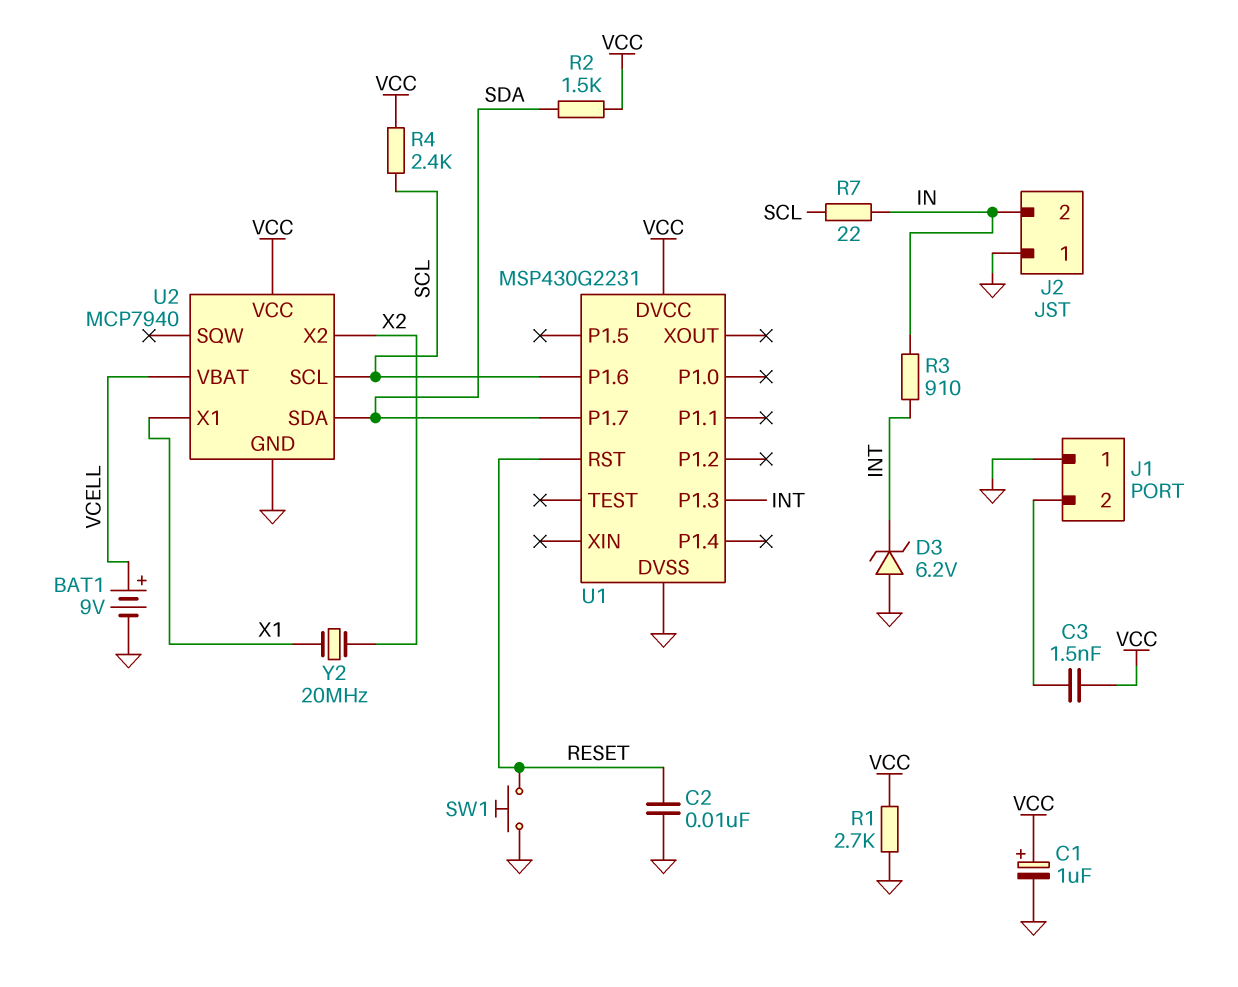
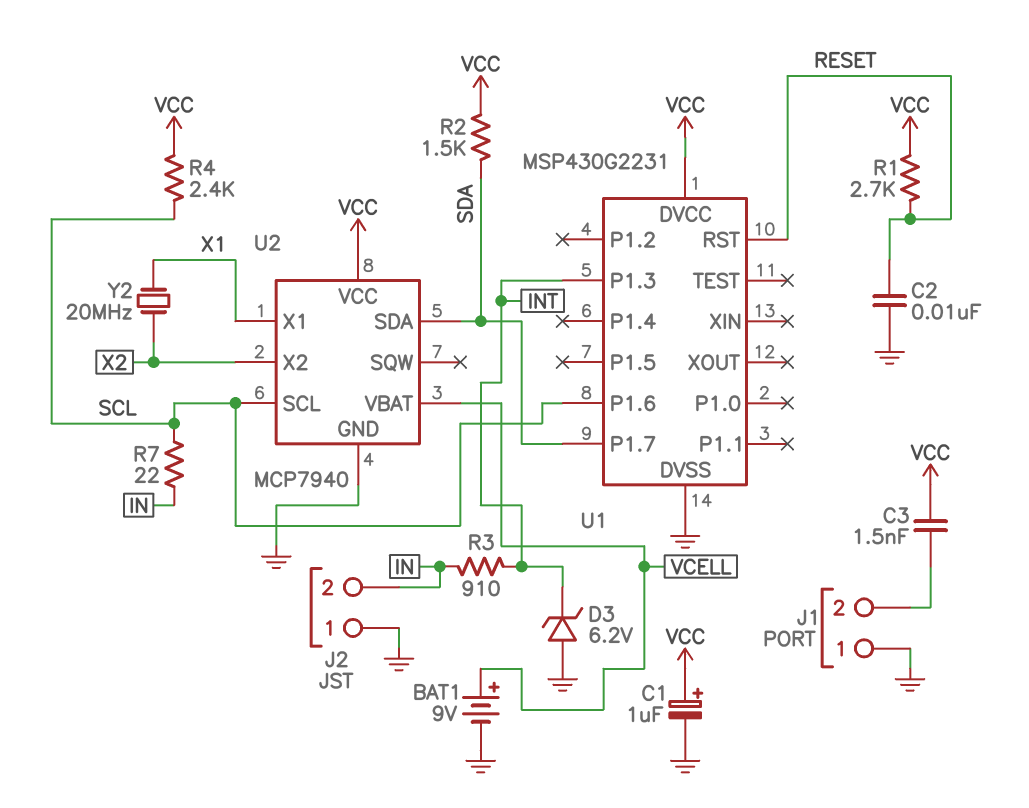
R1: 2.7k (GND, VCC) -> 2.7k (RESET, VCC)
SW1: button (GND, RESET) -> none

